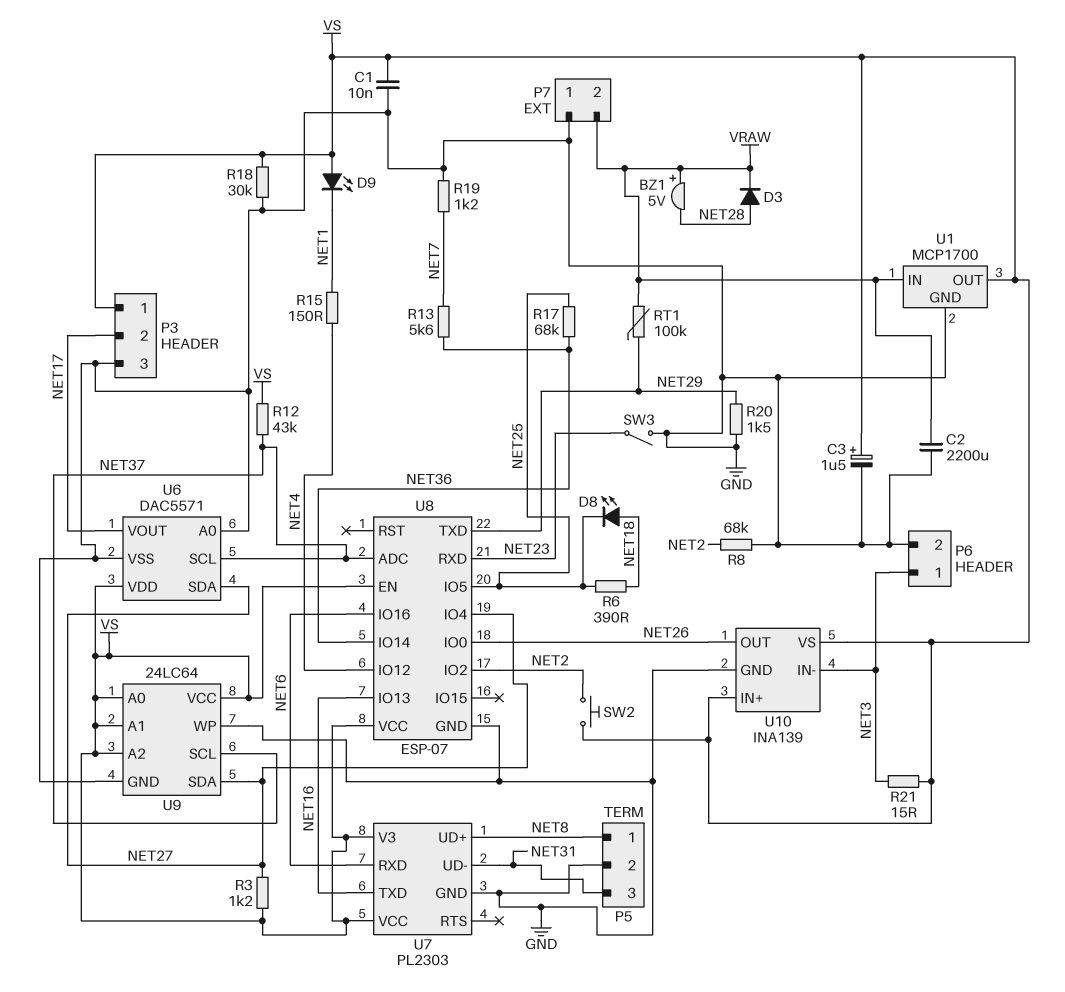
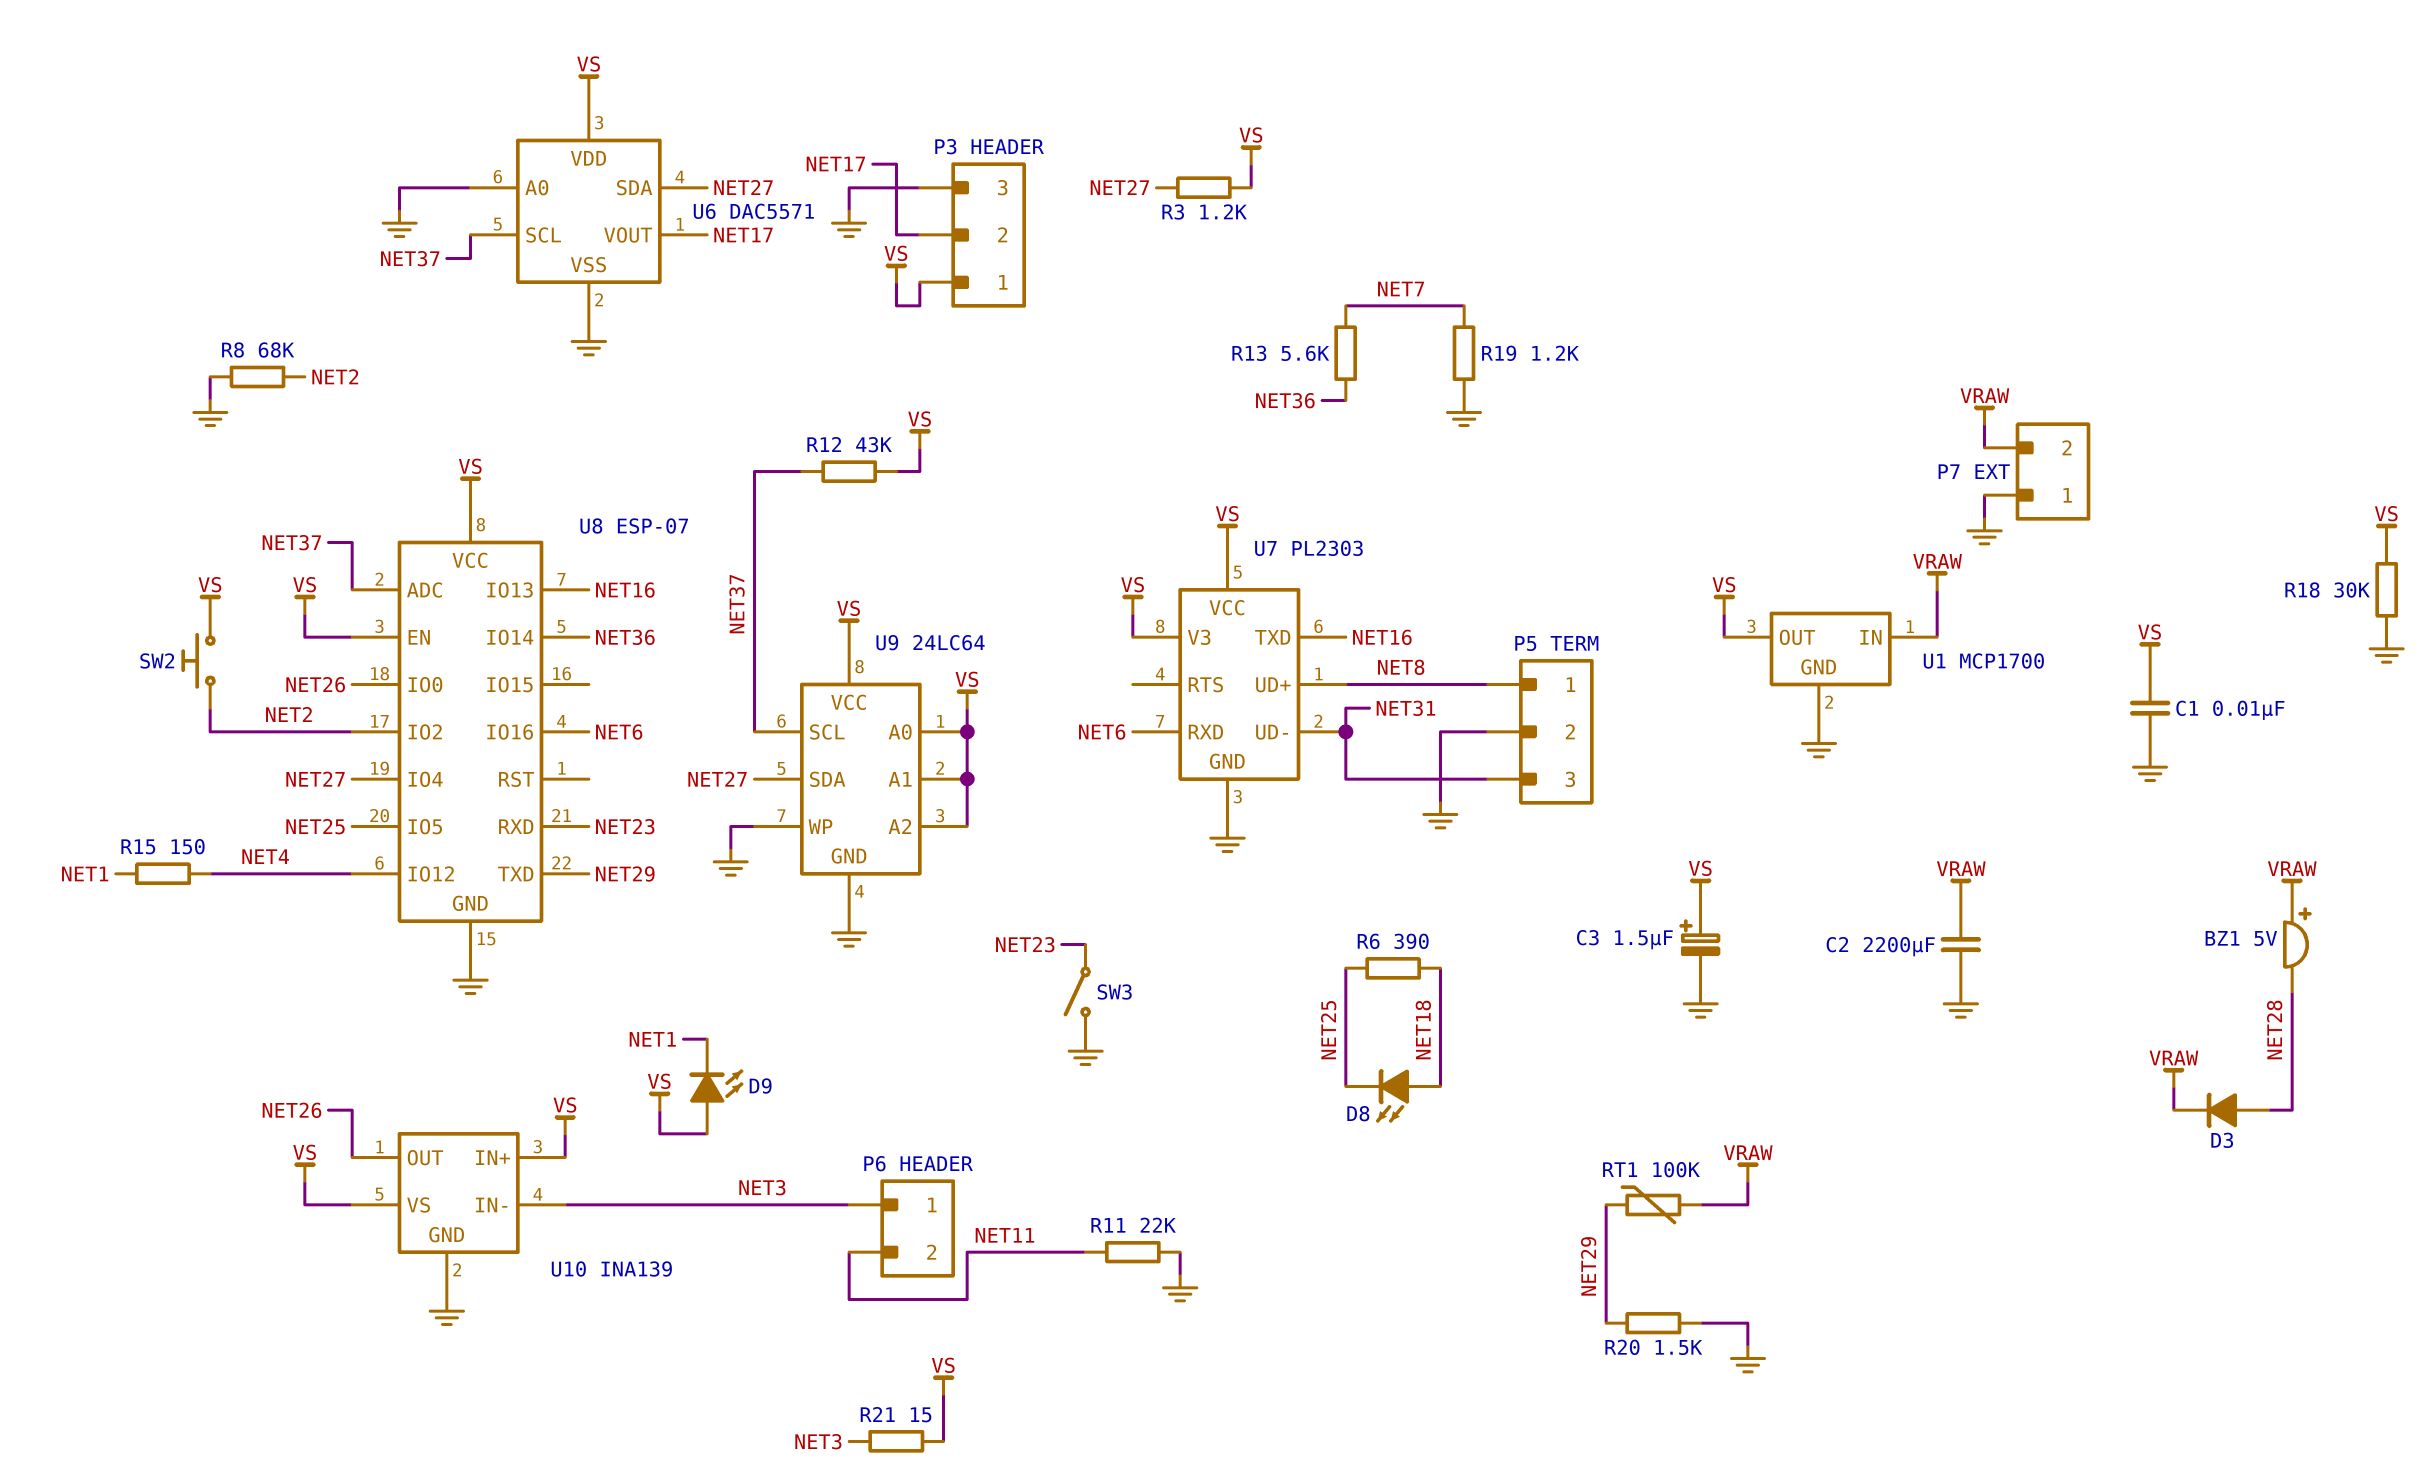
P6 pin 2: GND -> NET11
R11: none -> 22k (GND, NET11)
R17: 68k (NET25, NET36) -> none

